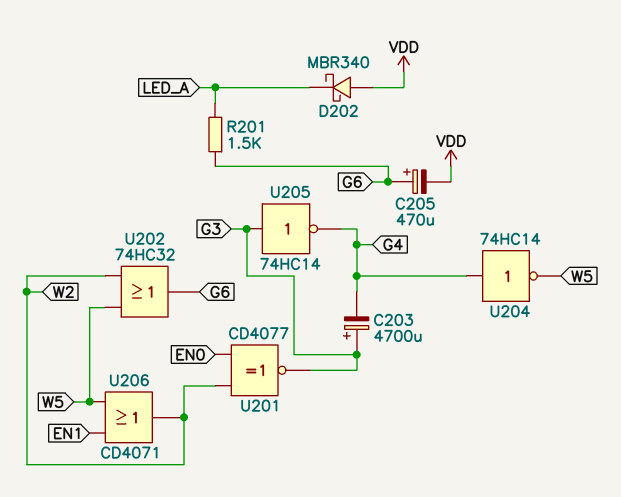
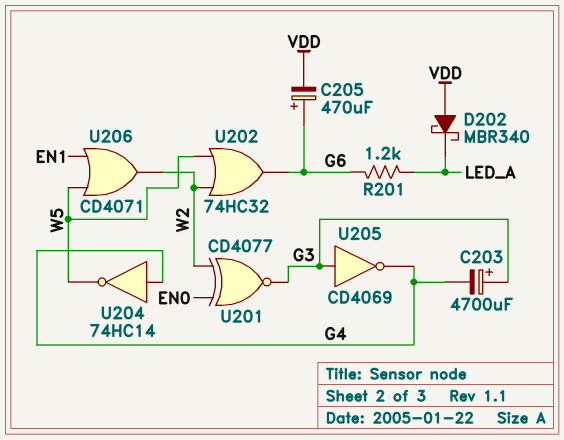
R201: 1.5k (G6, LED_A) -> 1.2k (G6, LED_A)
U205: NOT 74HC14 (in G3, out G4) -> NOT CD4069 (in G3, out G4)

